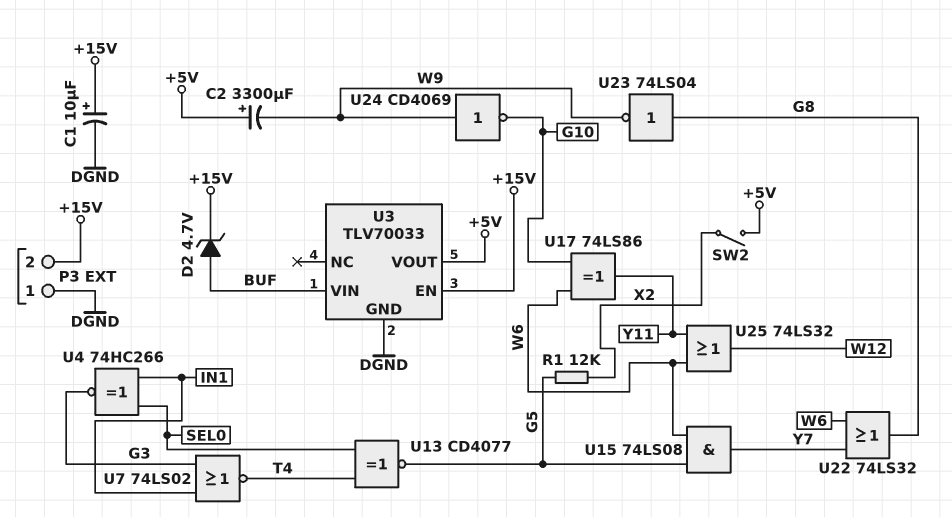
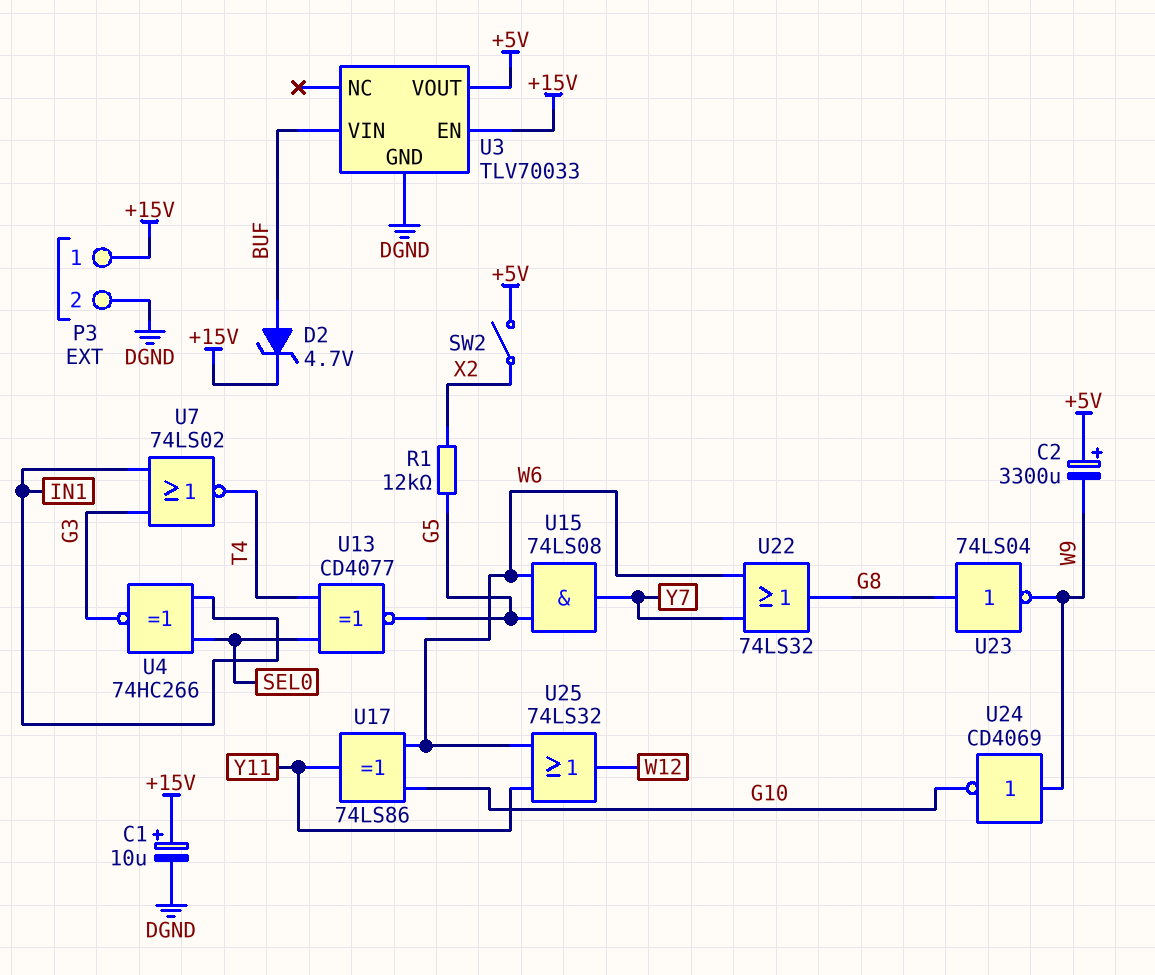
P3 pin 1: DGND -> +15V
P3 pin 2: +15V -> DGND

